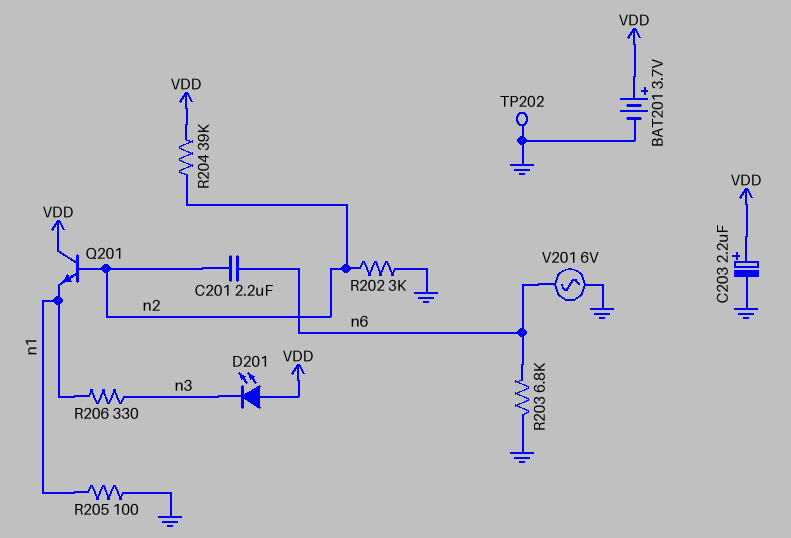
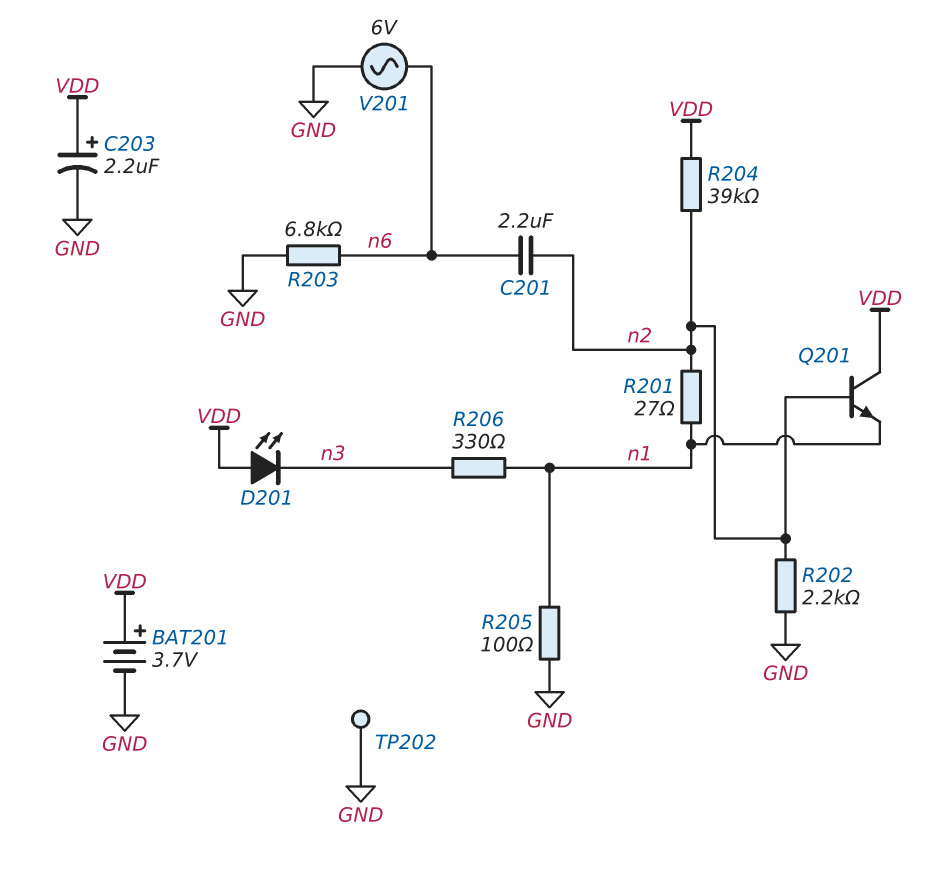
R201: none -> 27 (n1, n2)
R202: 3k (GND, n2) -> 2.2k (GND, n2)

